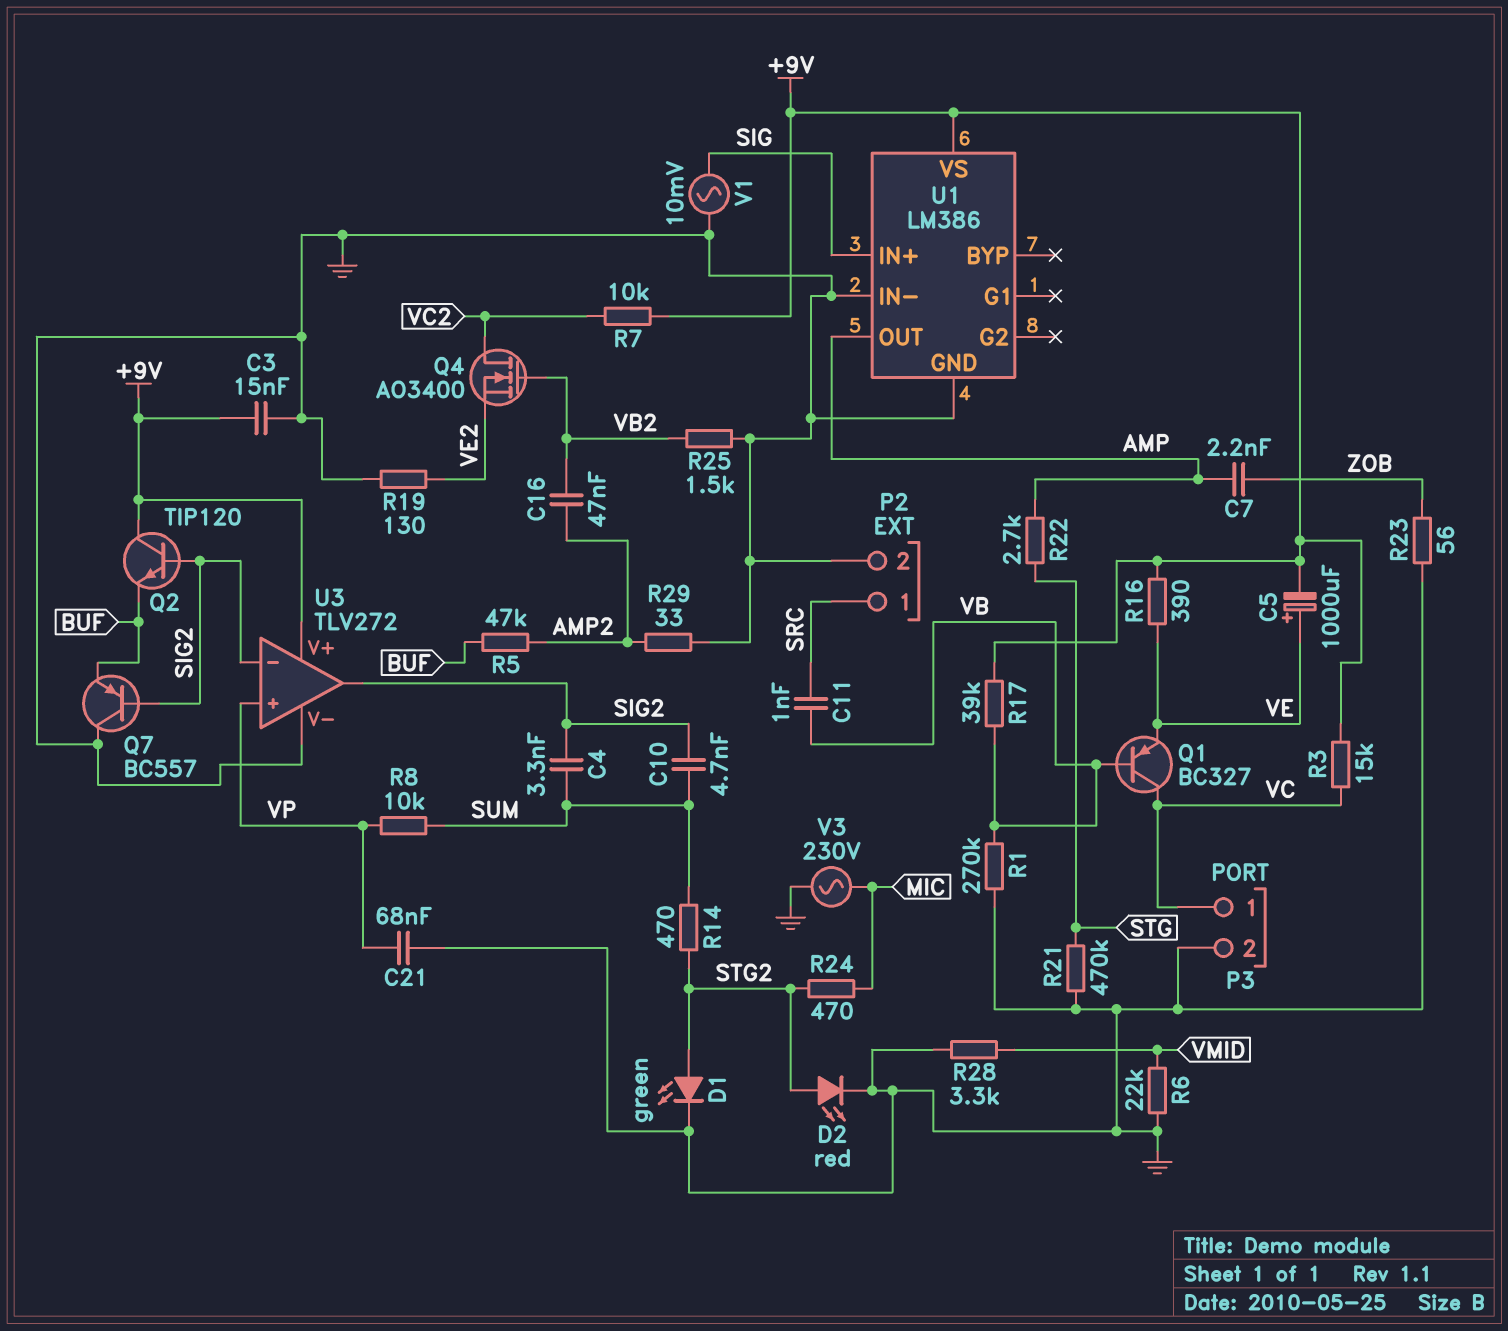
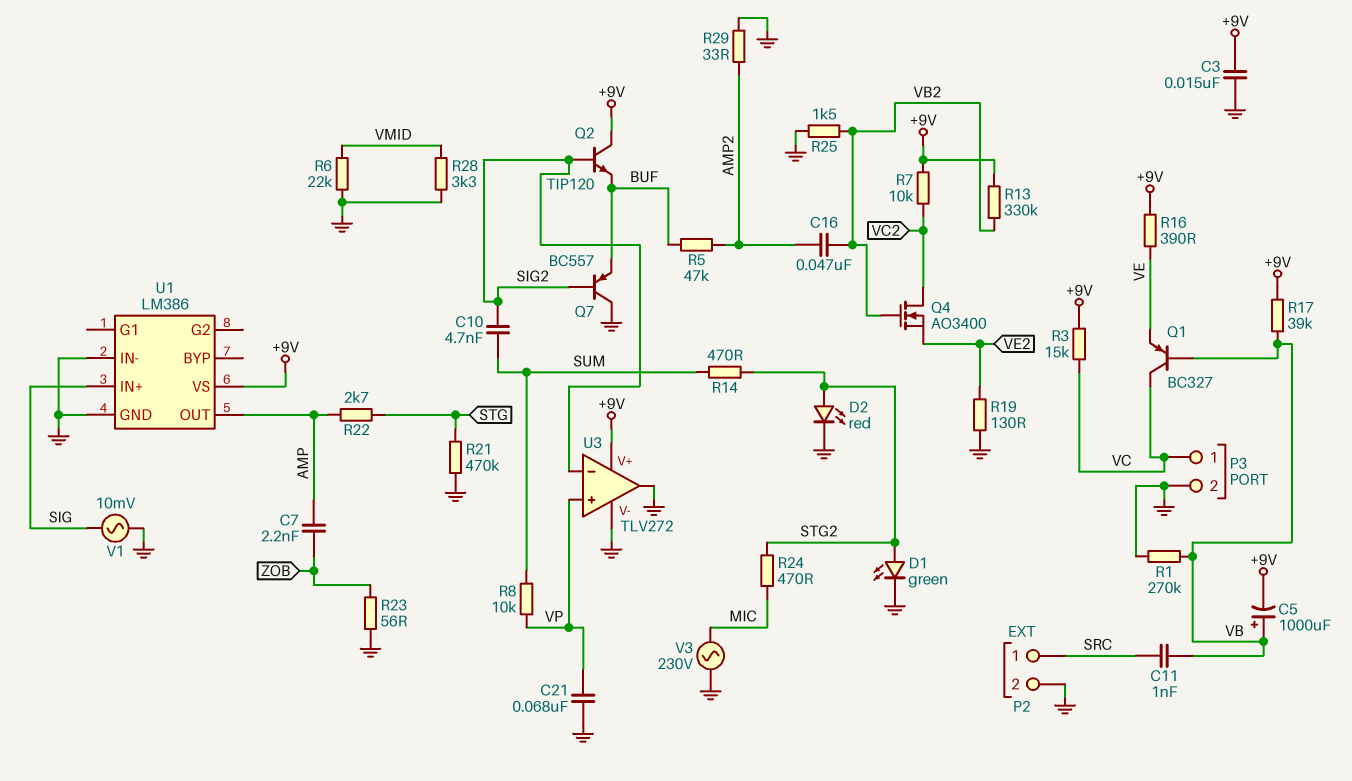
C4: 3.3nF (SIG2, SUM) -> none
C5: 1000uF (plus VE, minus +9V) -> 1000uF (plus VB, minus +9V)
R13: none -> 330k (+9V, VB2)
U3 pin out: SIG2 -> GND

